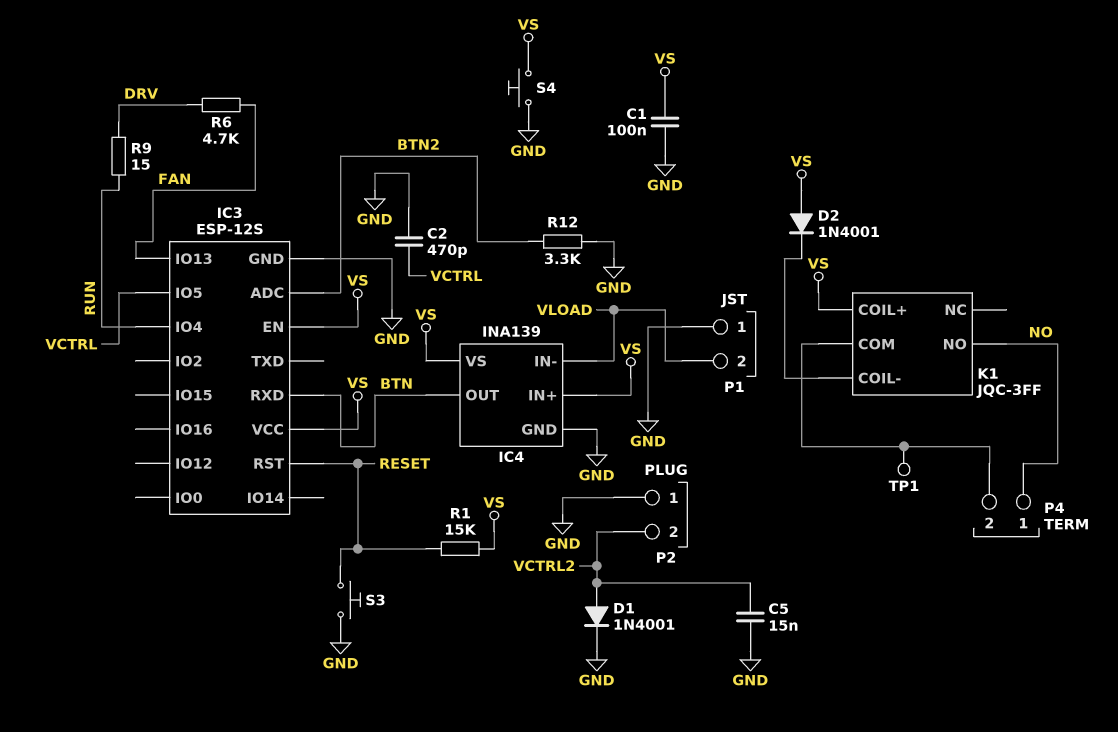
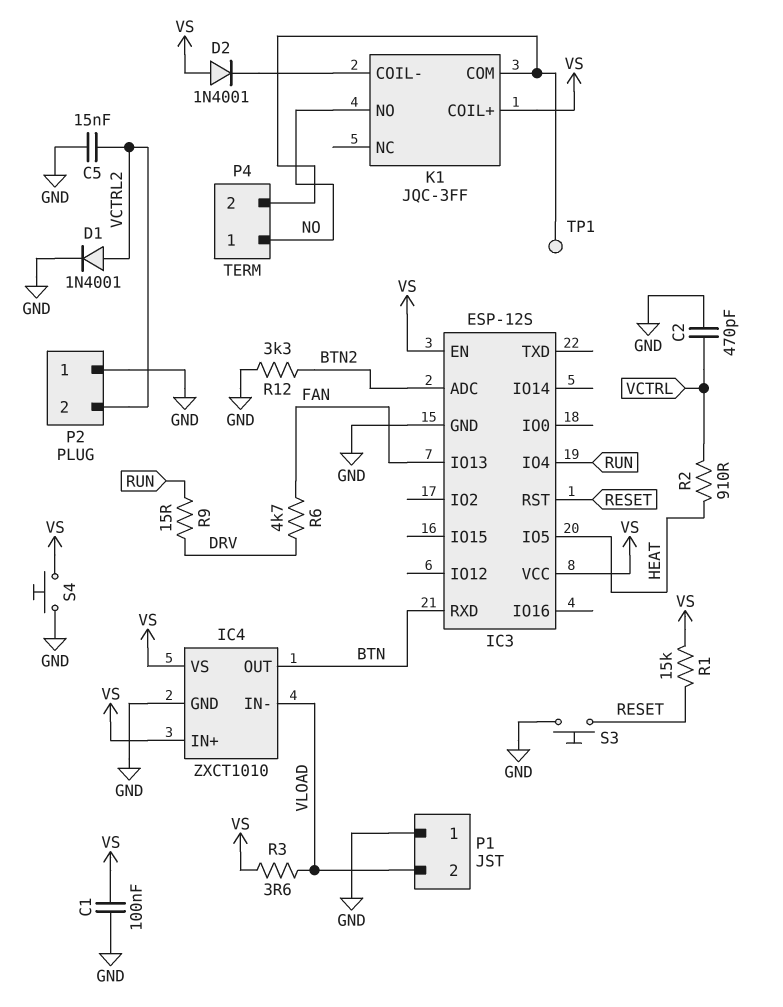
IC3 pin IO5: VCTRL -> HEAT
IC4: INA139 -> ZXCT1010
R2: none -> 910 (HEAT, VCTRL)
R3: none -> 3.6 (VLOAD, VS)

